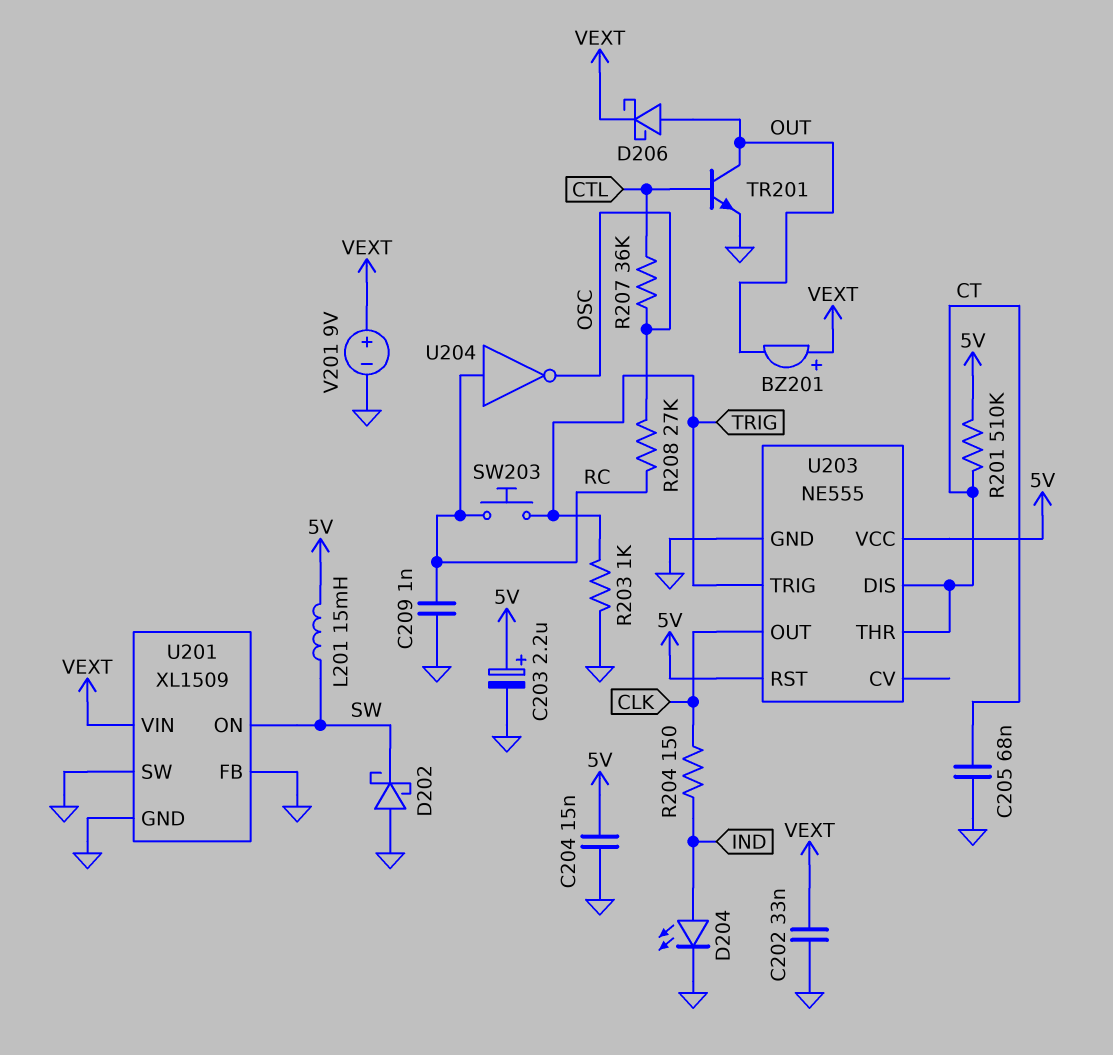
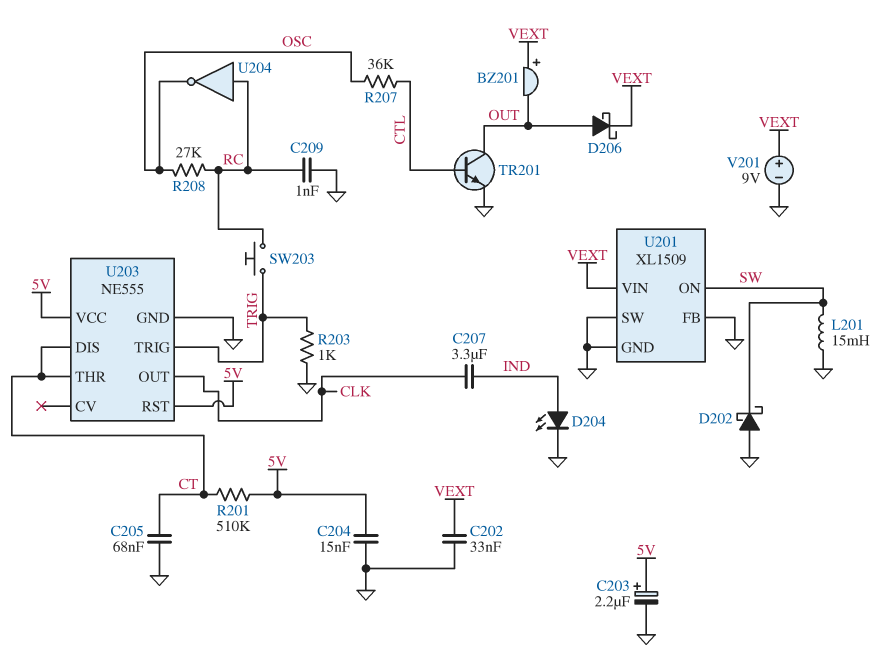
C207: none -> 3.3uF (CLK, IND)
L201: 15mH (5V, SW) -> 15mH (GND, SW)
R204: 150 (CLK, IND) -> none

